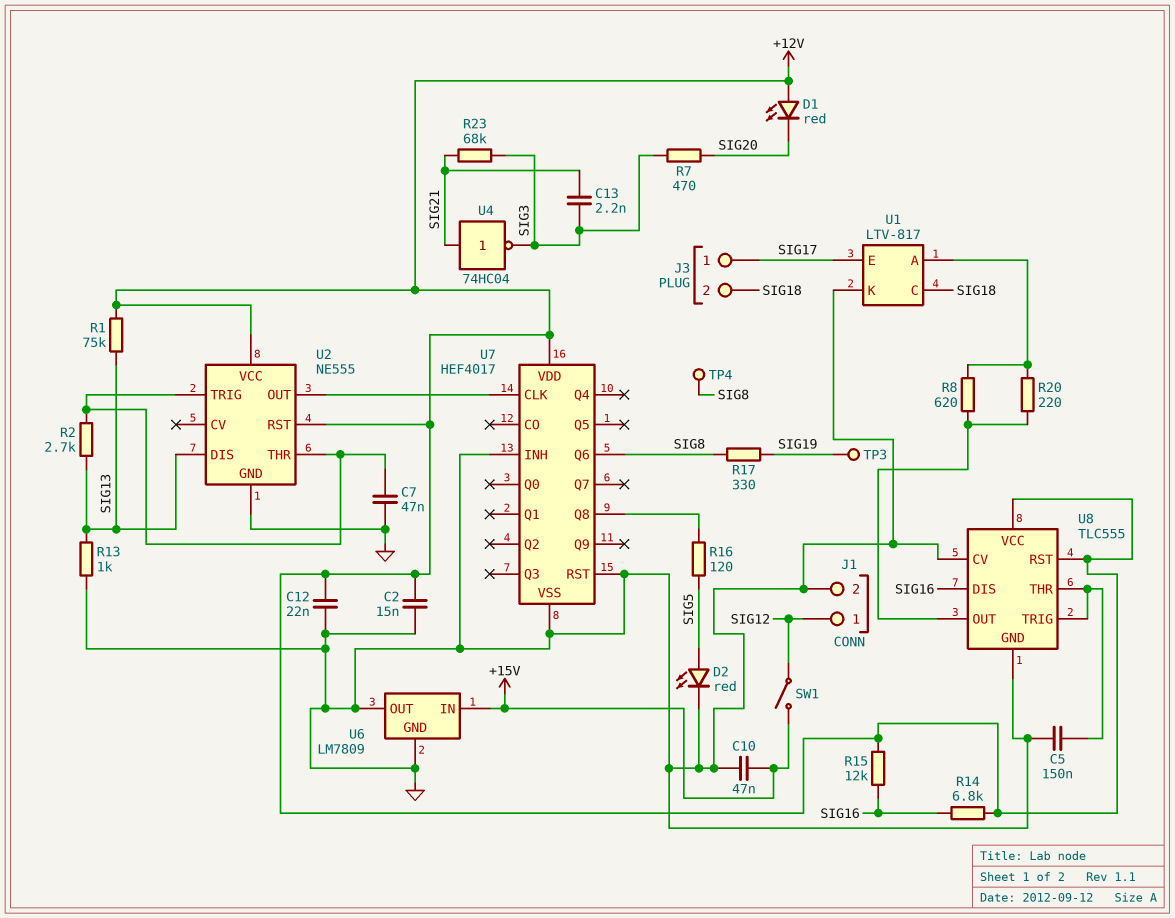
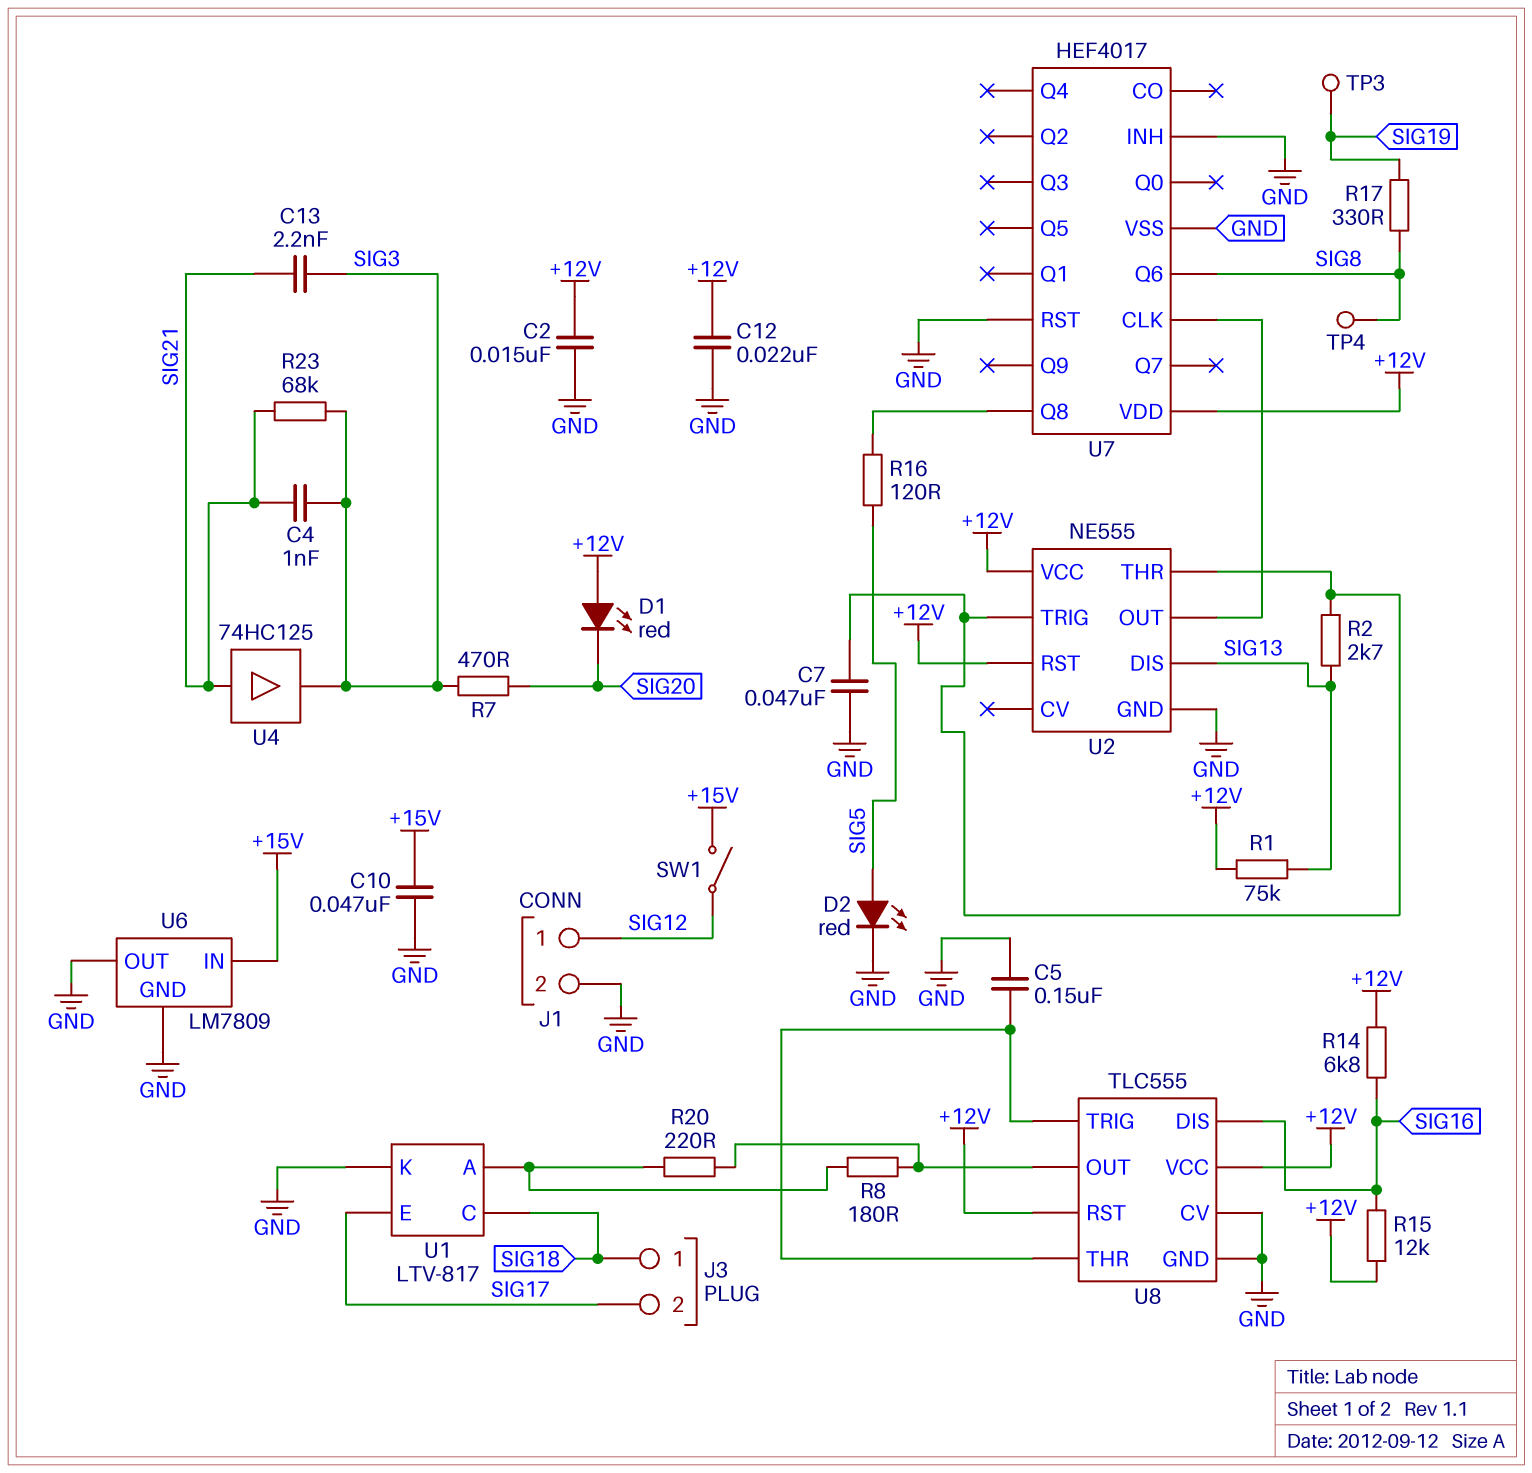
C4: none -> 1nF (SIG3, SIG21)
J3 pin 1: SIG17 -> SIG18
J3 pin 2: SIG18 -> SIG17
R8: 620 (U1/A, U8/OUT) -> 180 (U1/A, U8/OUT)
R13: 1k (GND, SIG13) -> none
U4: NOT 74HC04 (in SIG21, out SIG3) -> buffer 74HC125 (in SIG21, out SIG3)

